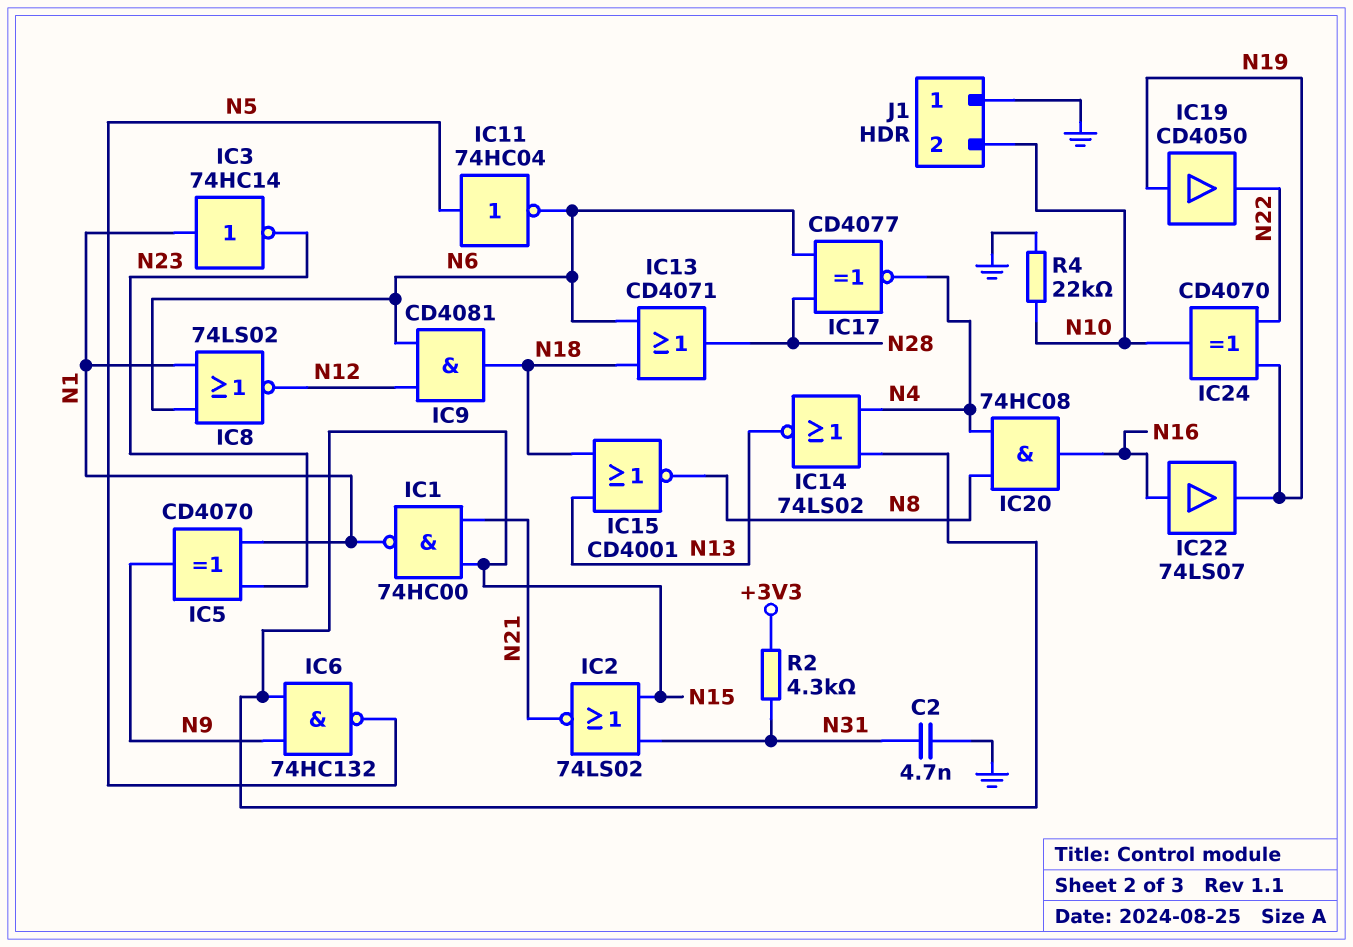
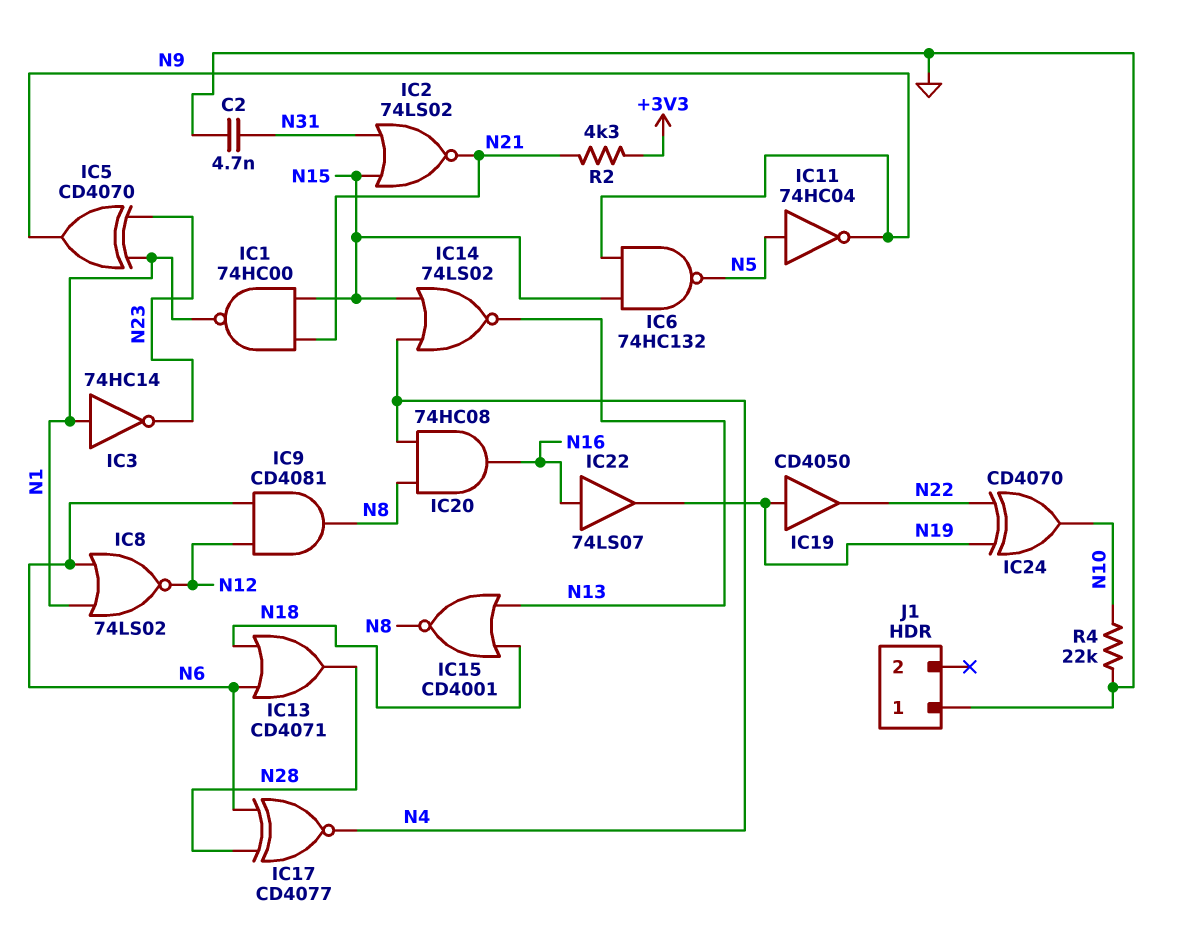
IC9: AND CD4081 (in N6, in N12, out N18) -> AND CD4081 (in N6, in N12, out N8)
IC11: NOT 74HC04 (in N5, out N6) -> NOT 74HC04 (in N5, out N9)
J1 pin 2: N10 -> none
R2: 4.3k (+3V3, N31) -> 4.3k (+3V3, N21)

